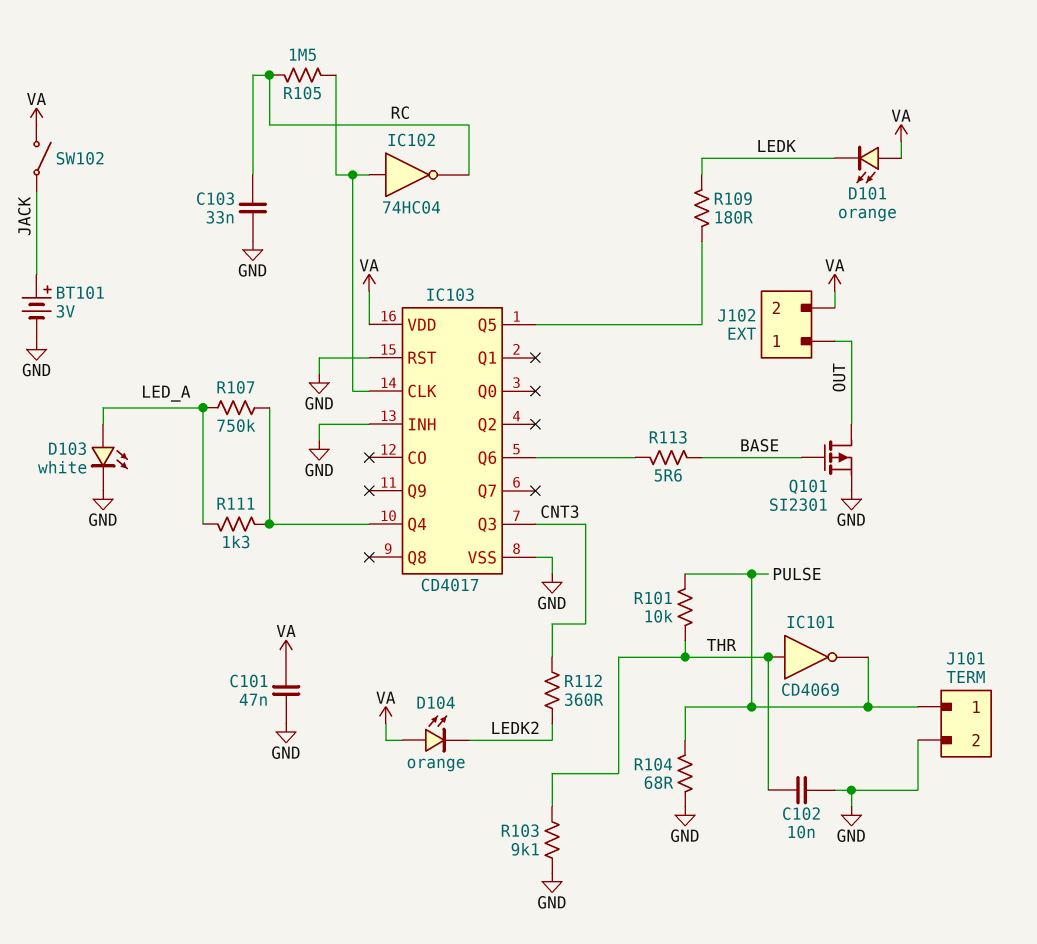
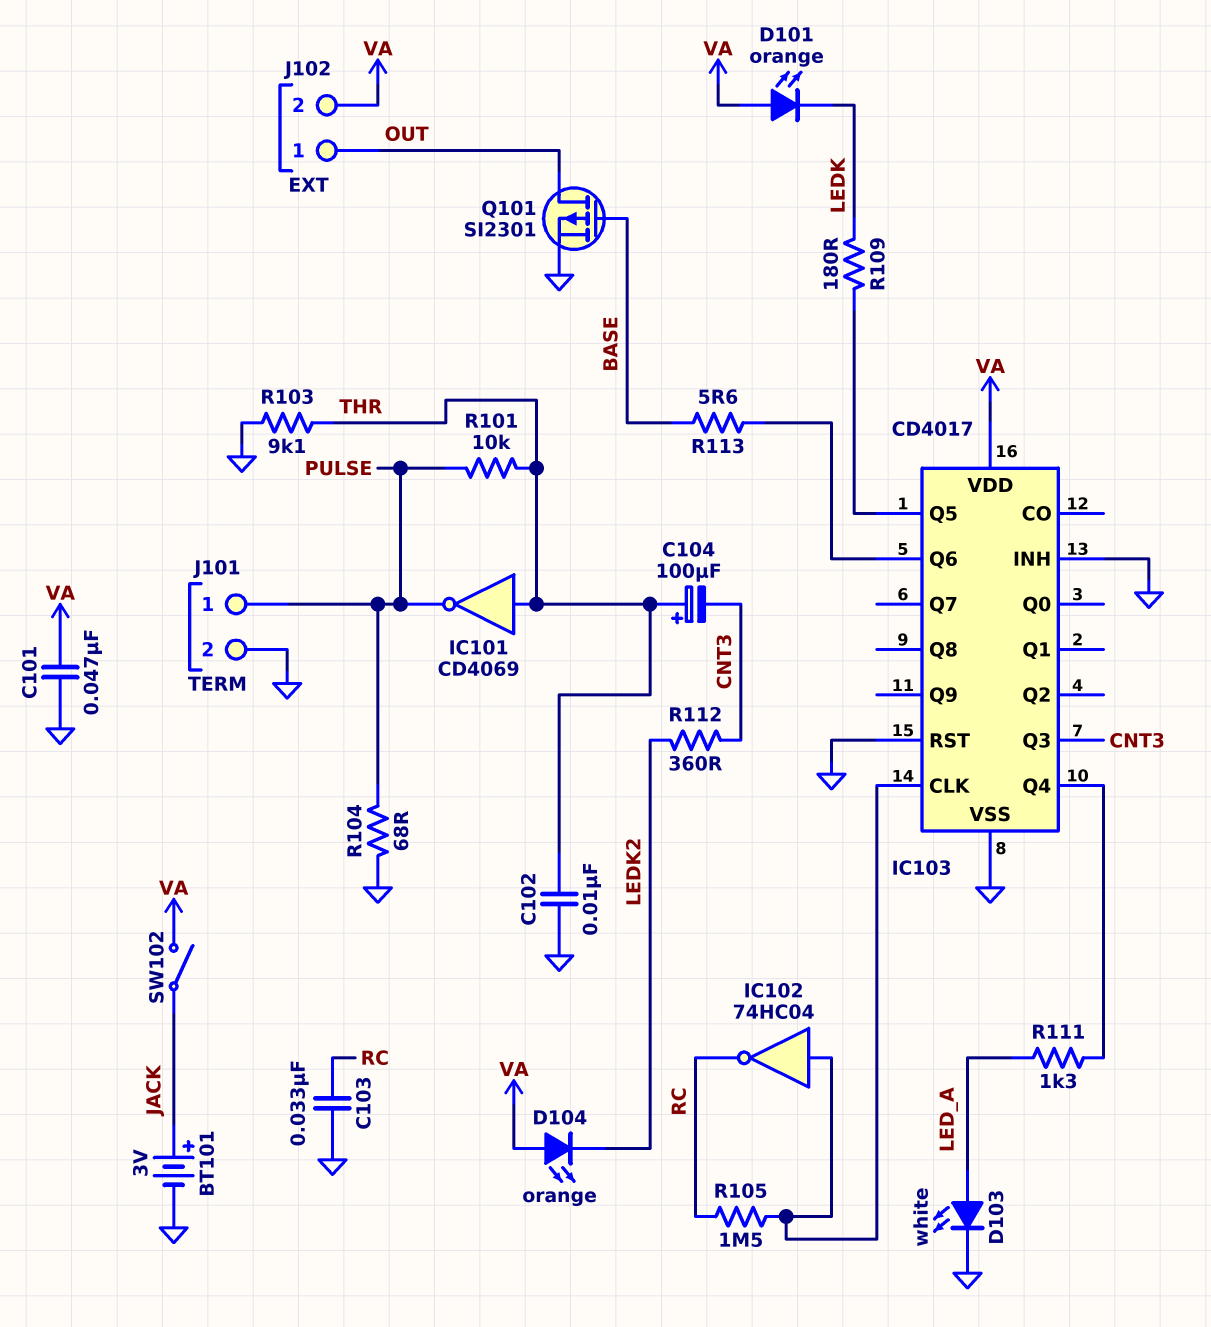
C104: none -> 100uF (plus THR, minus CNT3)
R107: 750k (IC103/Q4, LED_A) -> none

